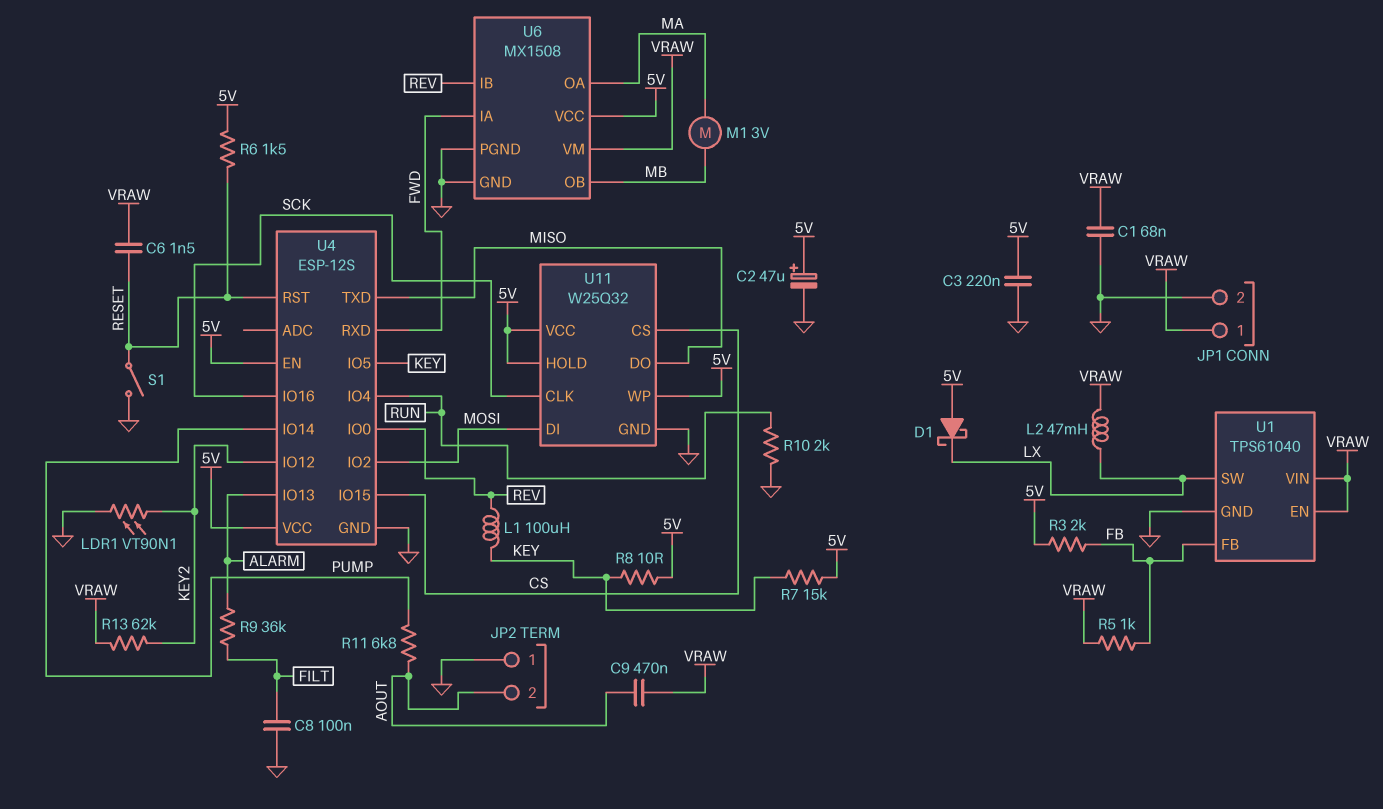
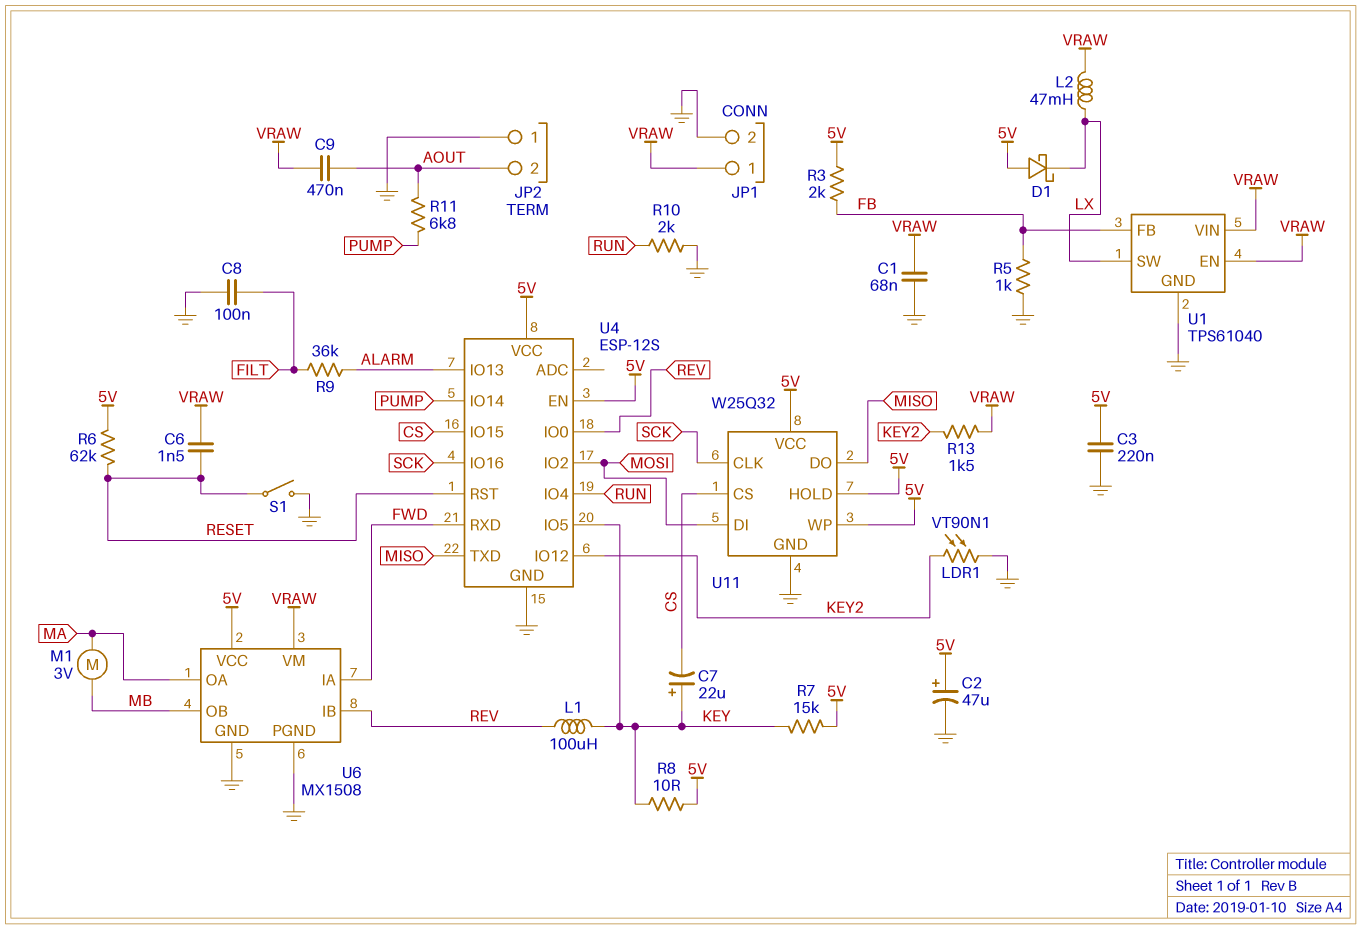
C7: none -> 22uF (plus KEY, minus CS)
R5: 1k (FB, VRAW) -> 1k (FB, GND)
R6: 1.5k (5V, RESET) -> 62k (5V, RESET)
R13: 62k (KEY2, VRAW) -> 1.5k (KEY2, VRAW)

